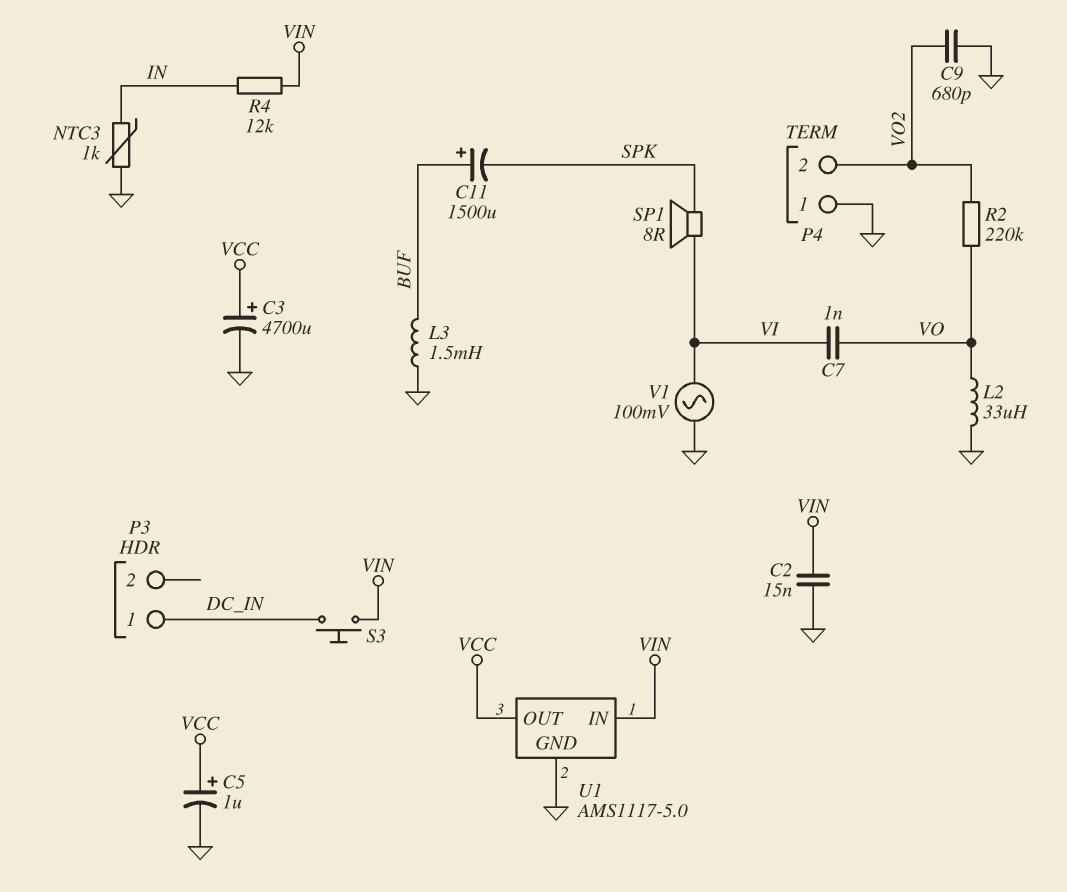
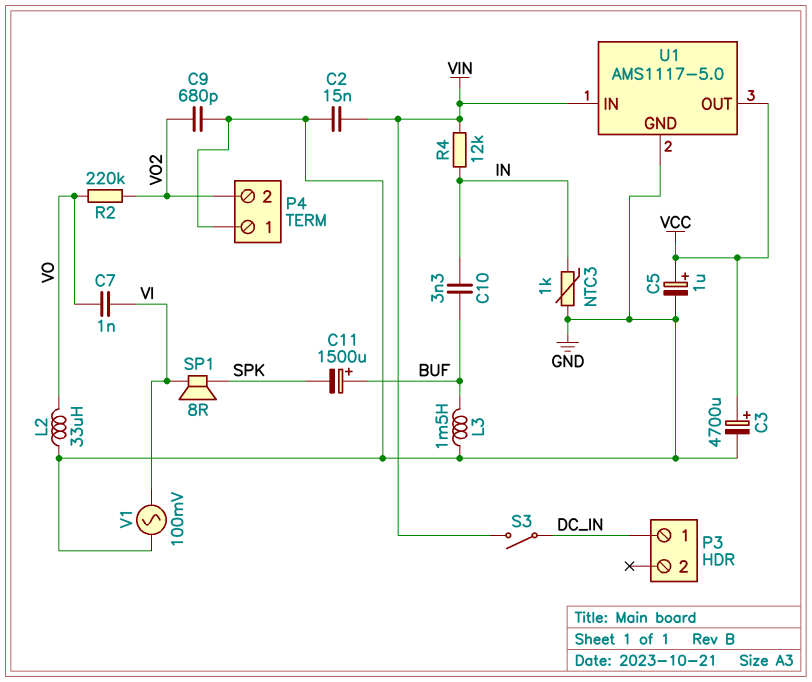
C10: none -> 3.3nF (BUF, IN)
S3: button (DC_IN, VIN) -> switch (DC_IN, VIN)

